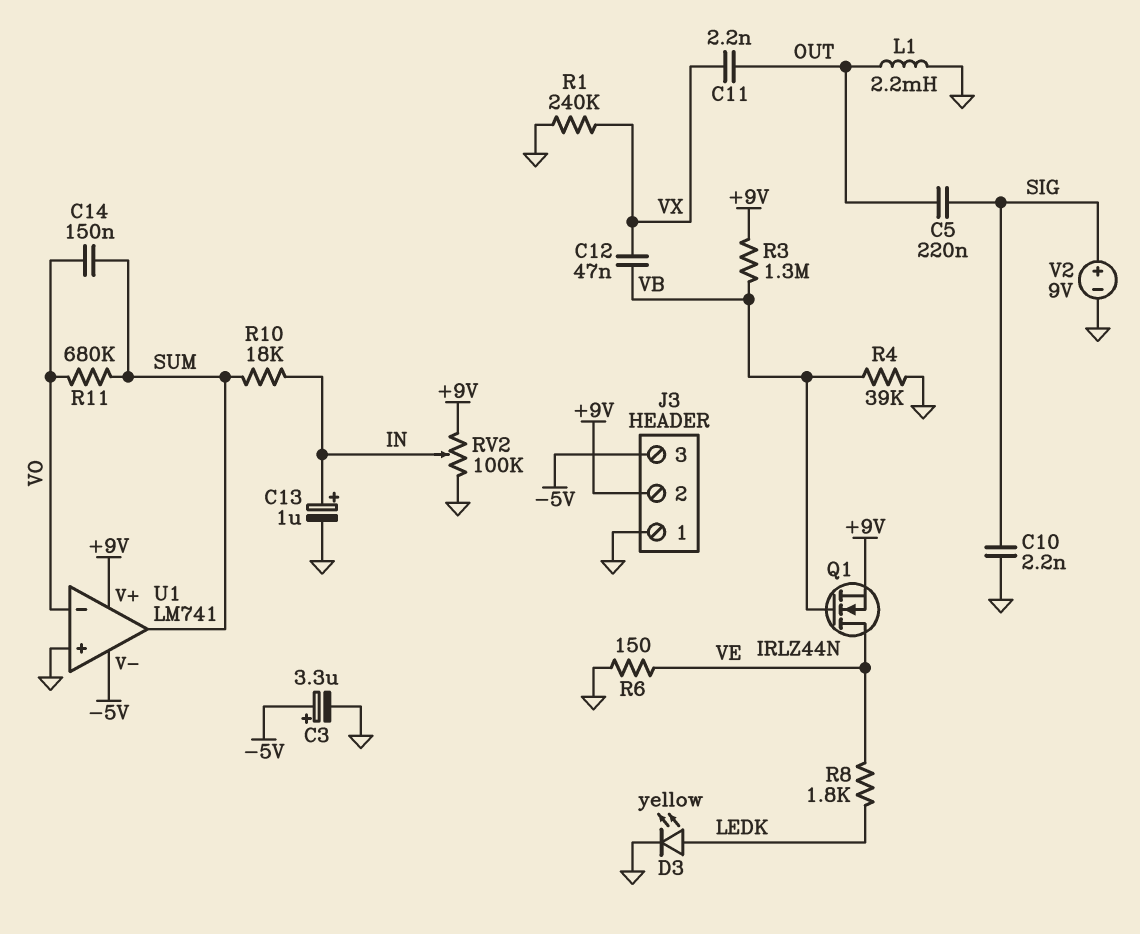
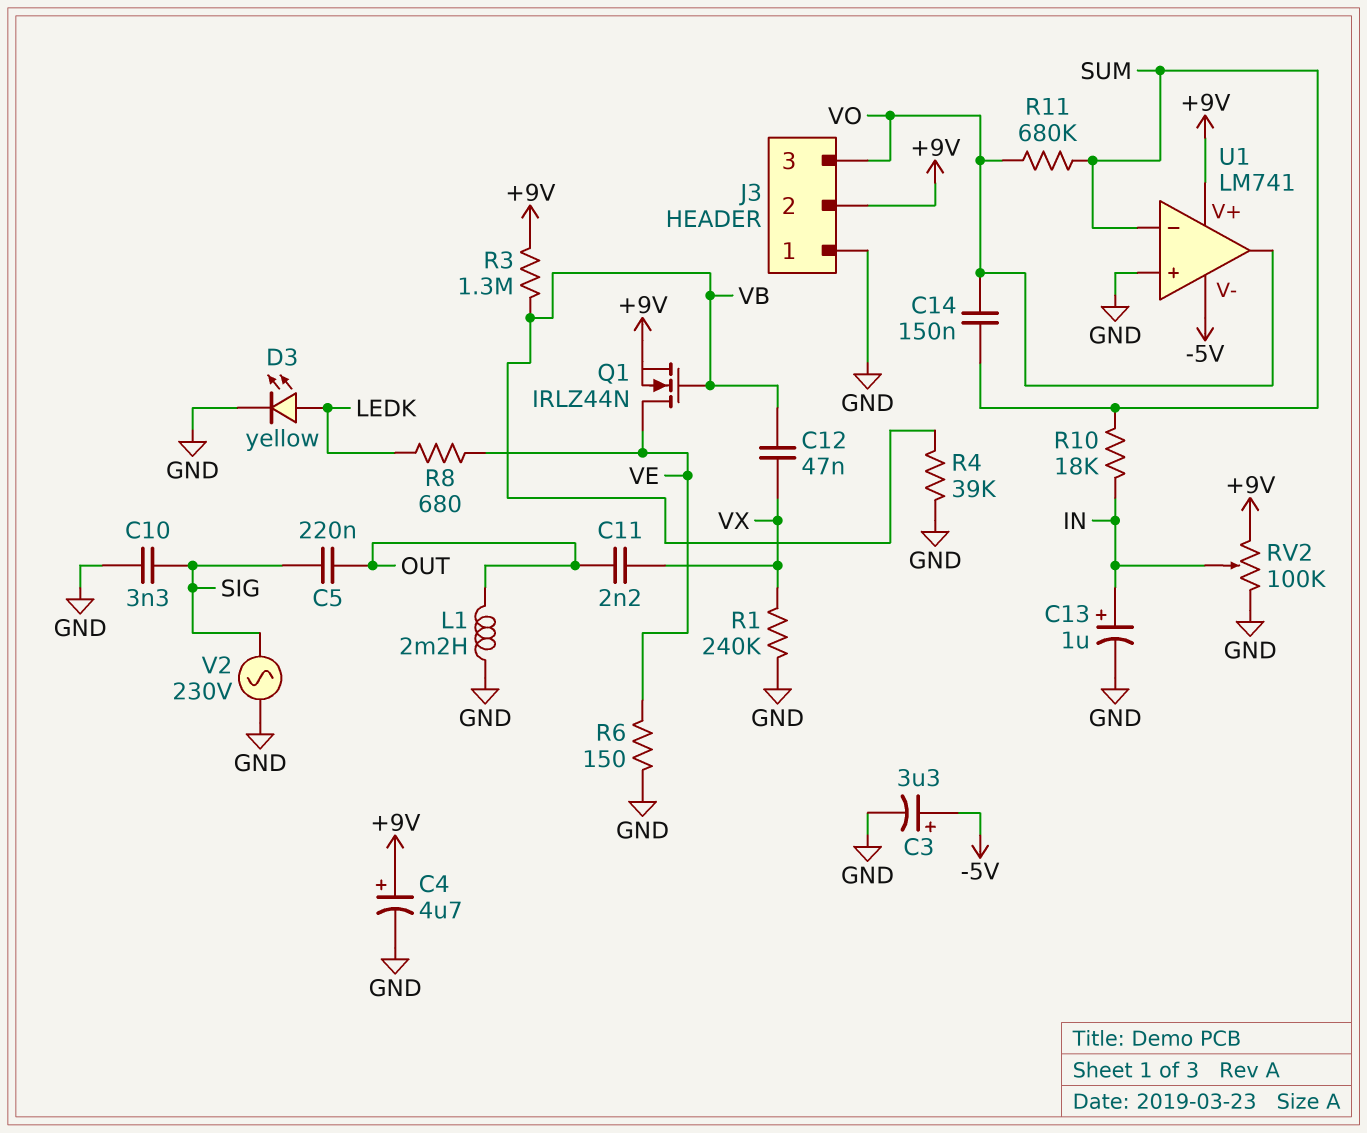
C4: none -> 4.7uF (plus +9V, minus GND)
C10: 2.2nF (GND, SIG) -> 3.3nF (GND, SIG)
J3 pin 3: -5V -> VO
R8: 1.8k (LEDK, VE) -> 680 (LEDK, VE)
U1 pin in-: VO -> SUM
U1 pin out: SUM -> VO
V2: 9V (plus SIG, minus GND) -> AC 230V (GND, SIG)

